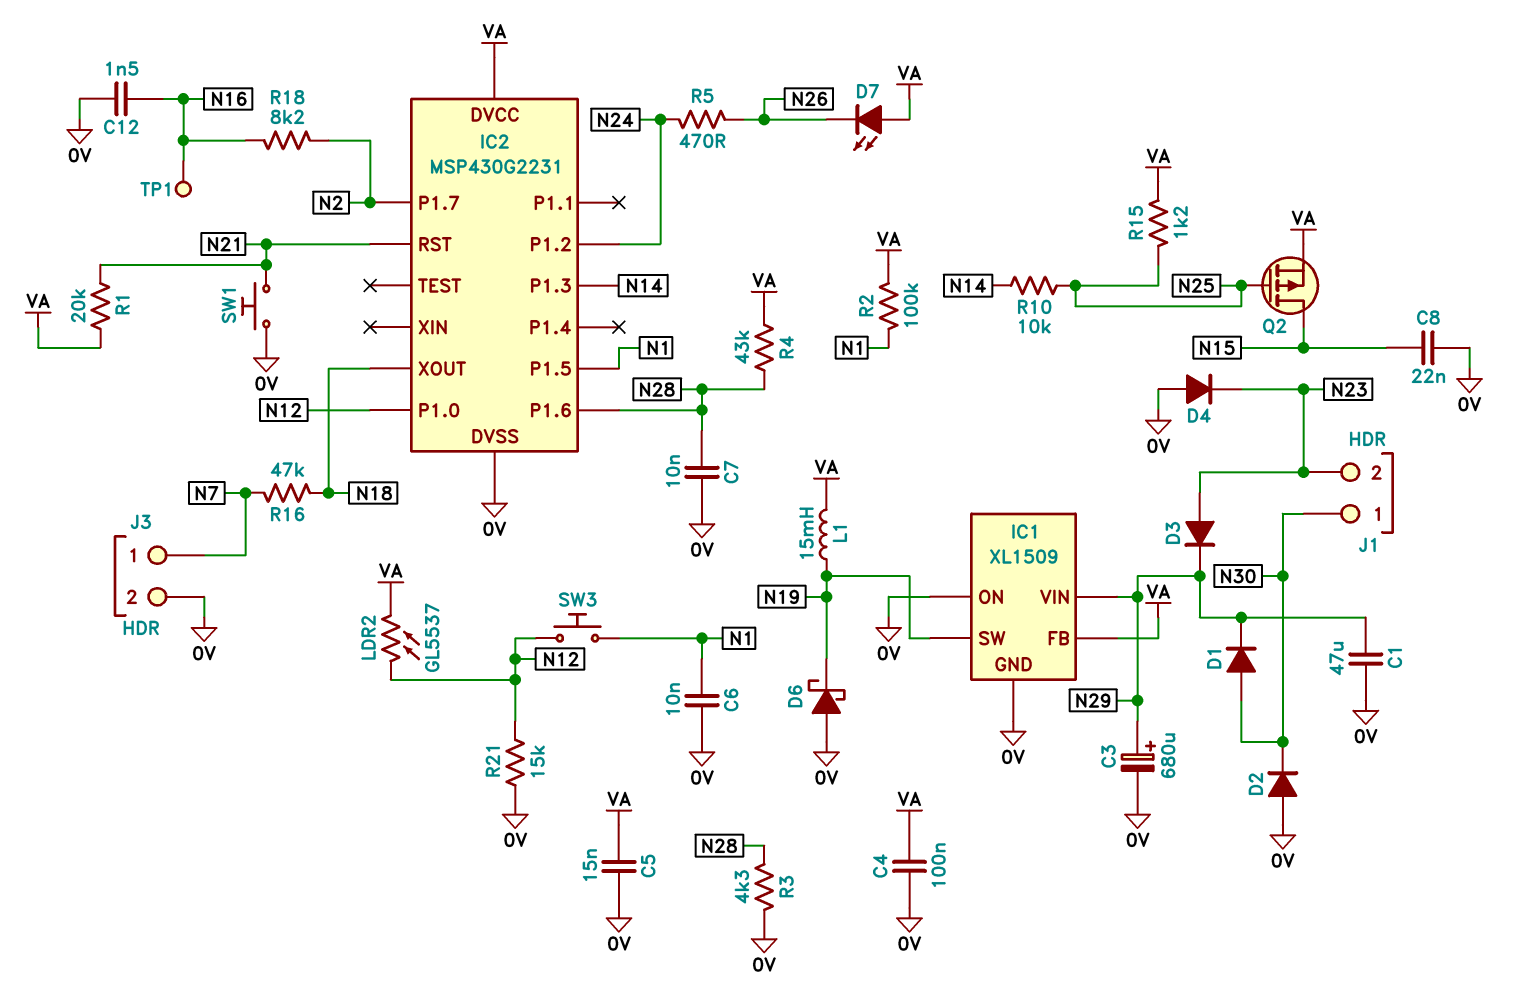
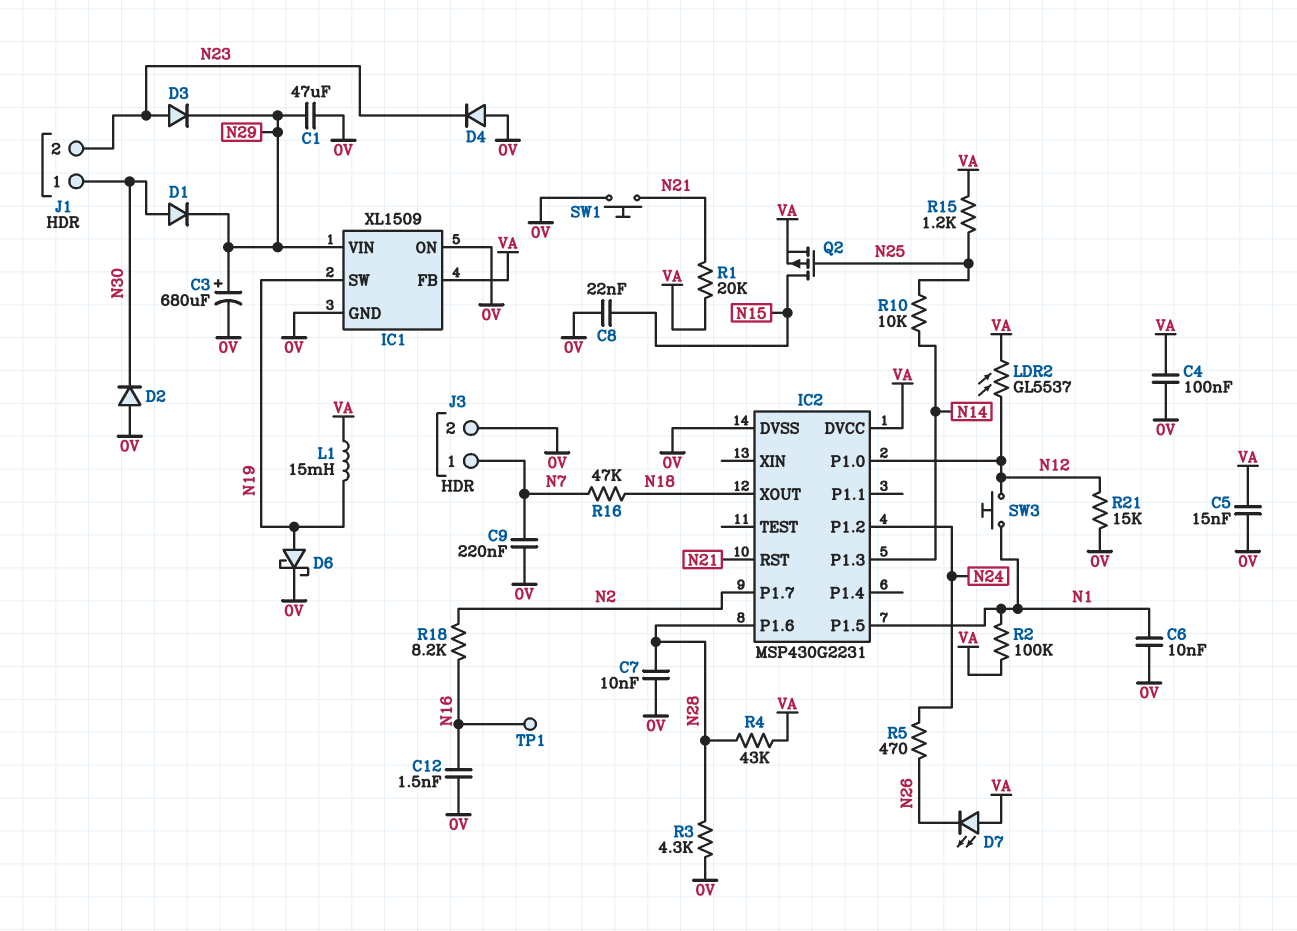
C9: none -> 220nF (0V, N7)
D6: schottky (A 0V, K N19) -> schottky (A N19, K 0V)

